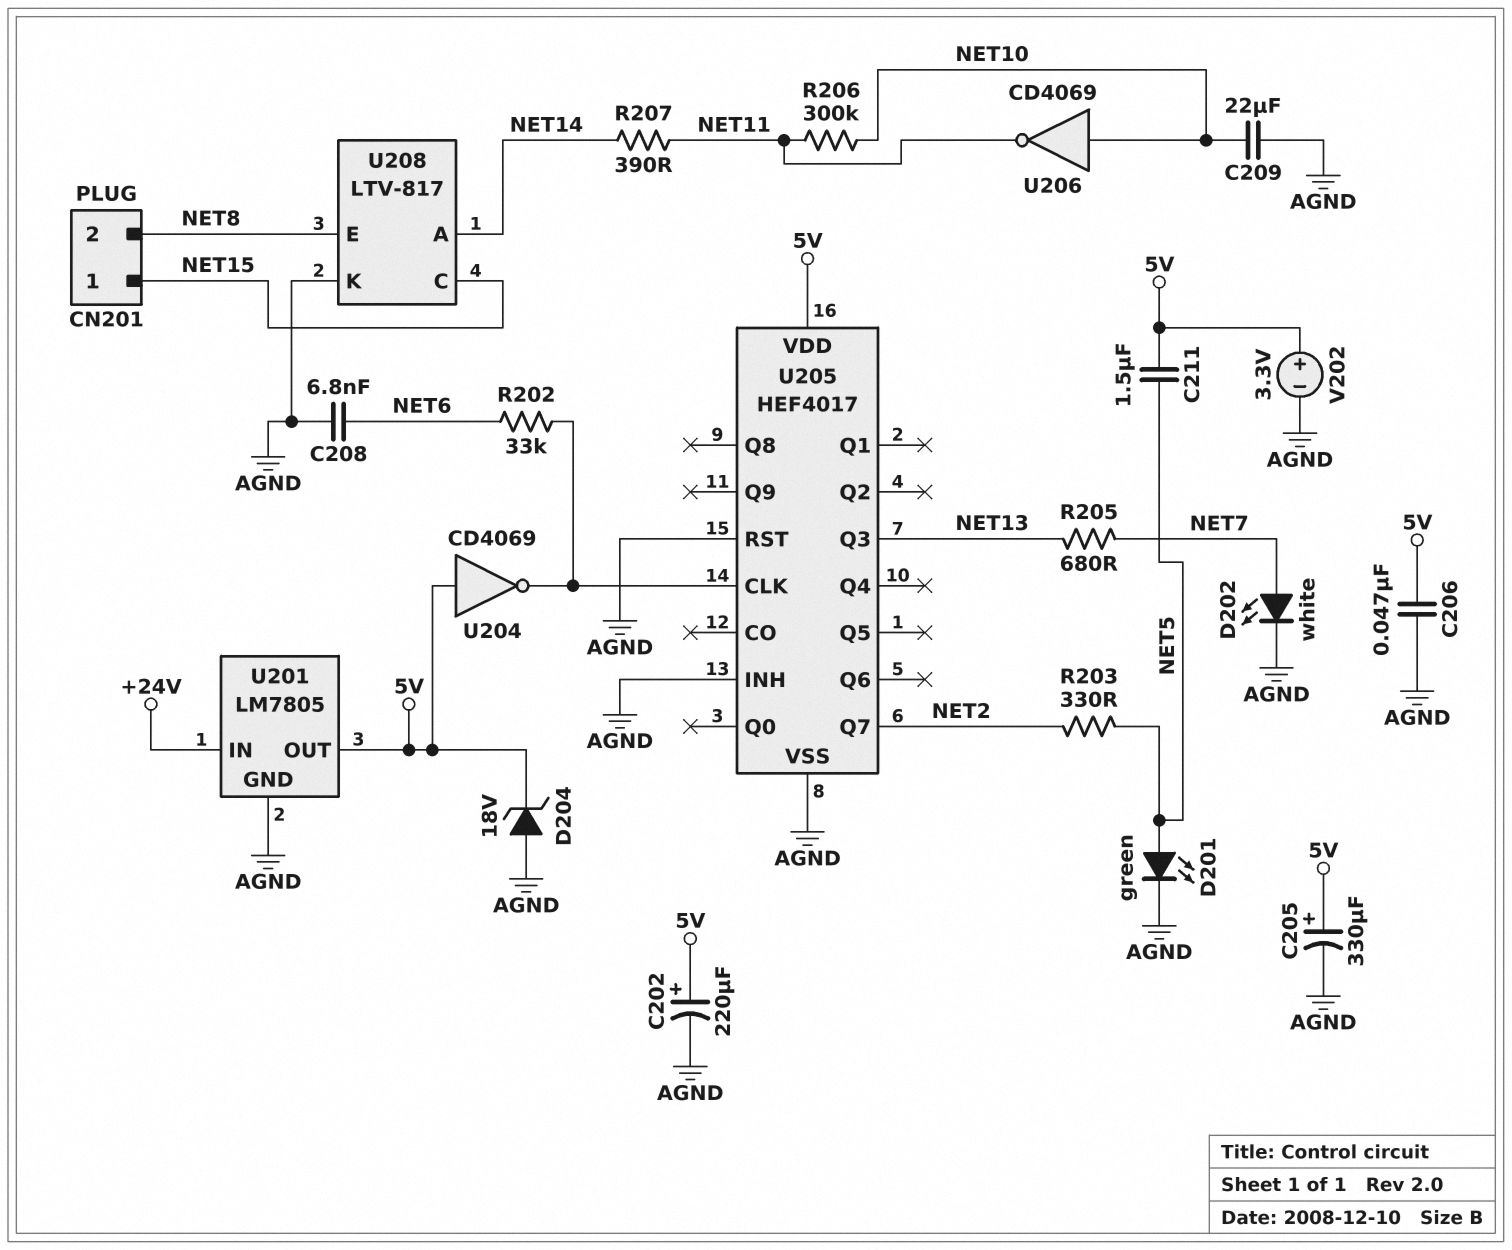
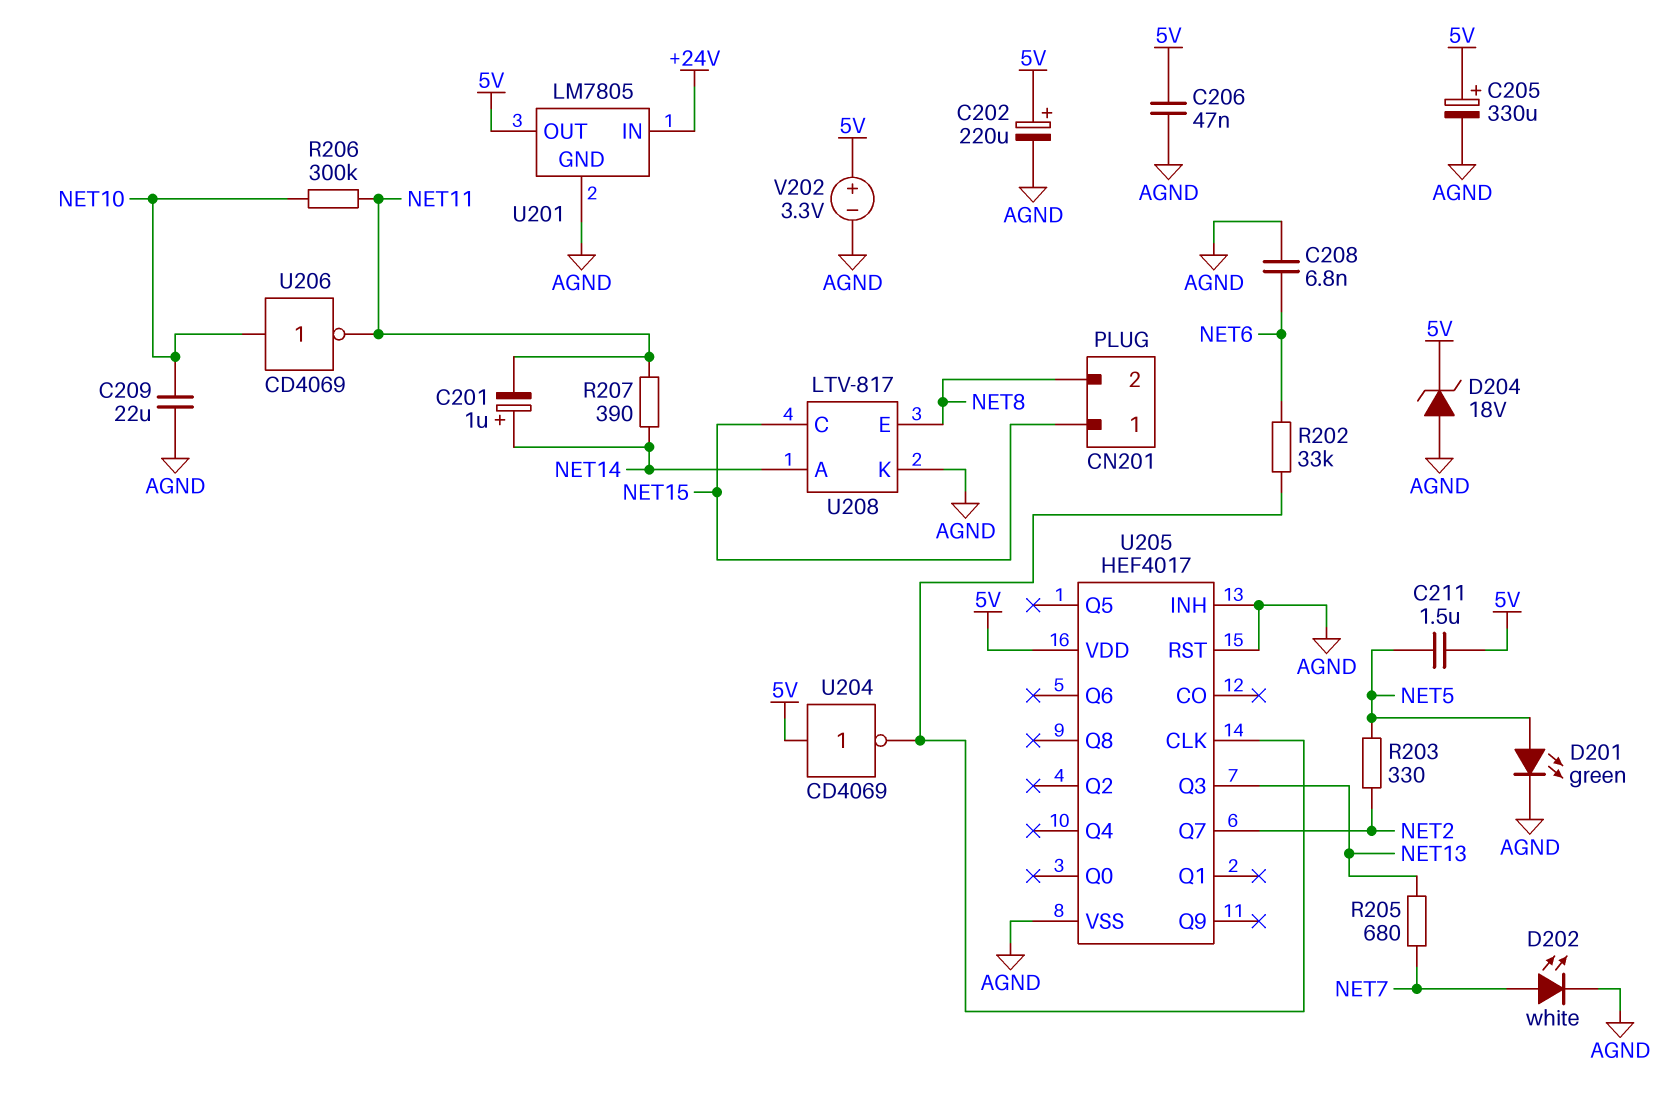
C201: none -> 1uF (plus NET14, minus NET11)

